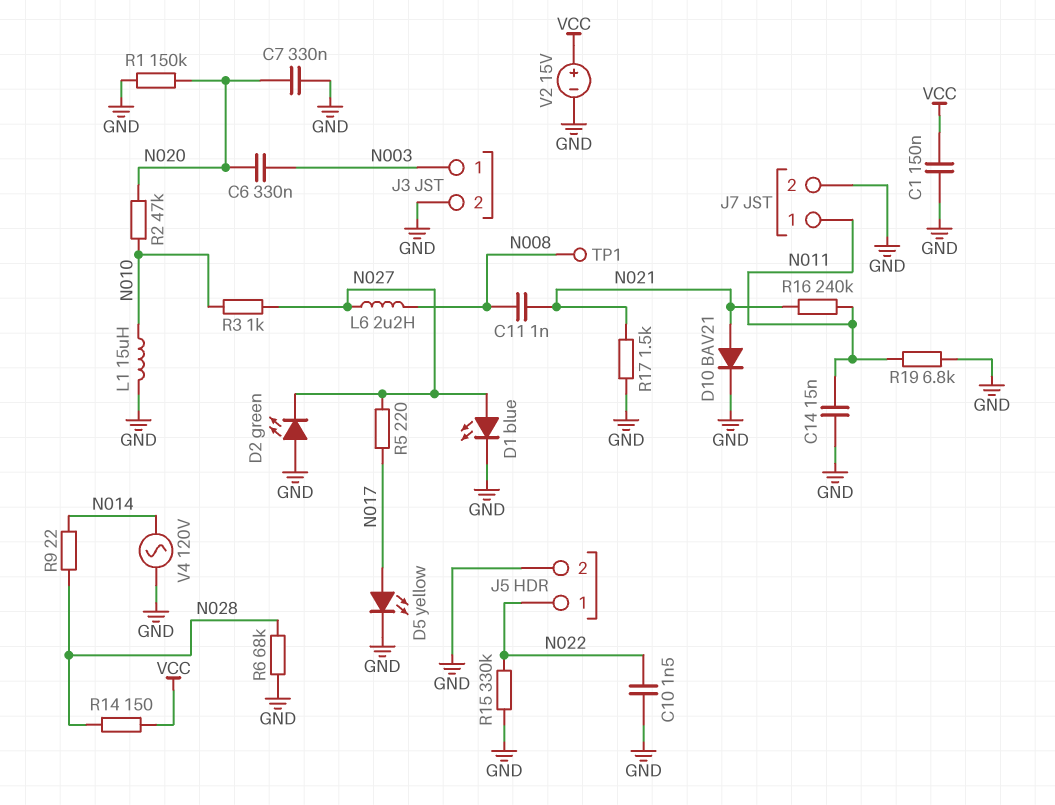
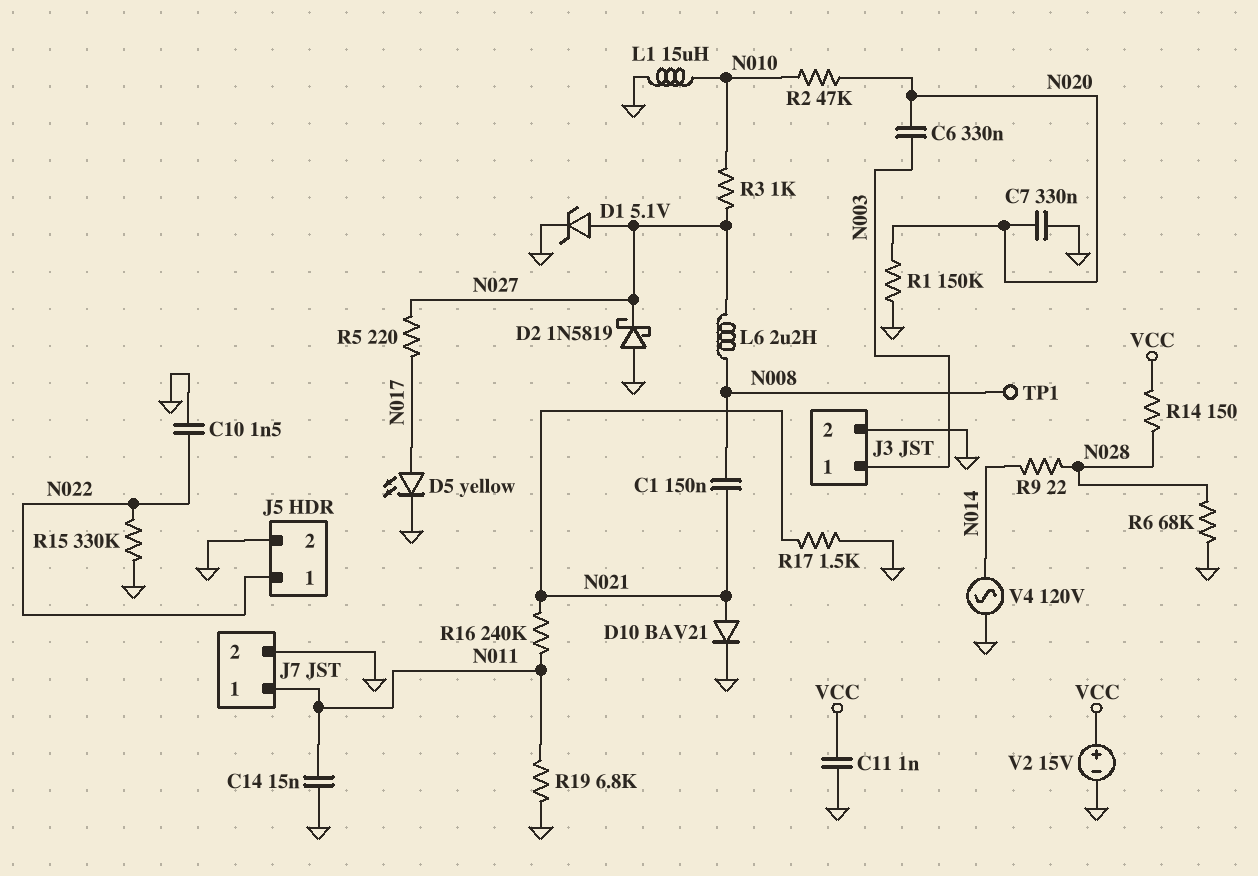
C1: 150nF (GND, VCC) -> 150nF (N008, N021)
C11: 1nF (N008, N021) -> 1nF (GND, VCC)
D1: LED blue (A N027, K GND) -> zener 5.1V (A N027, K GND)
D2: LED green (A GND, K N027) -> schottky 1N5819 (A GND, K N027)

